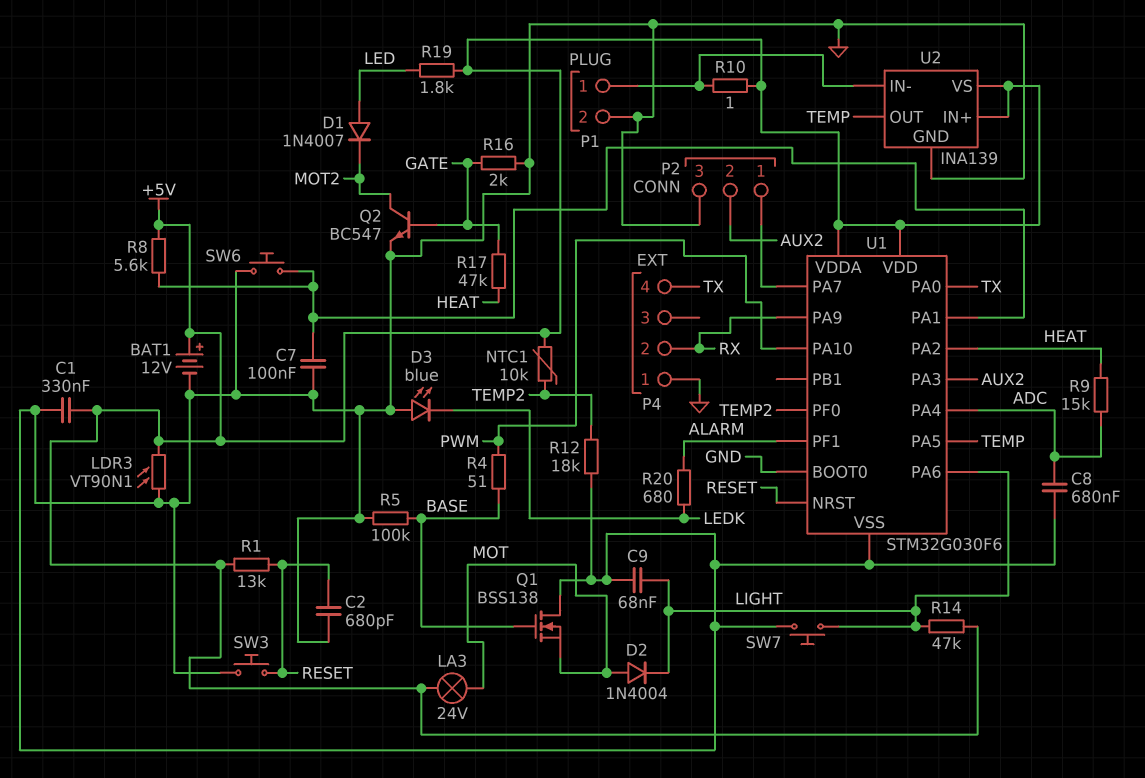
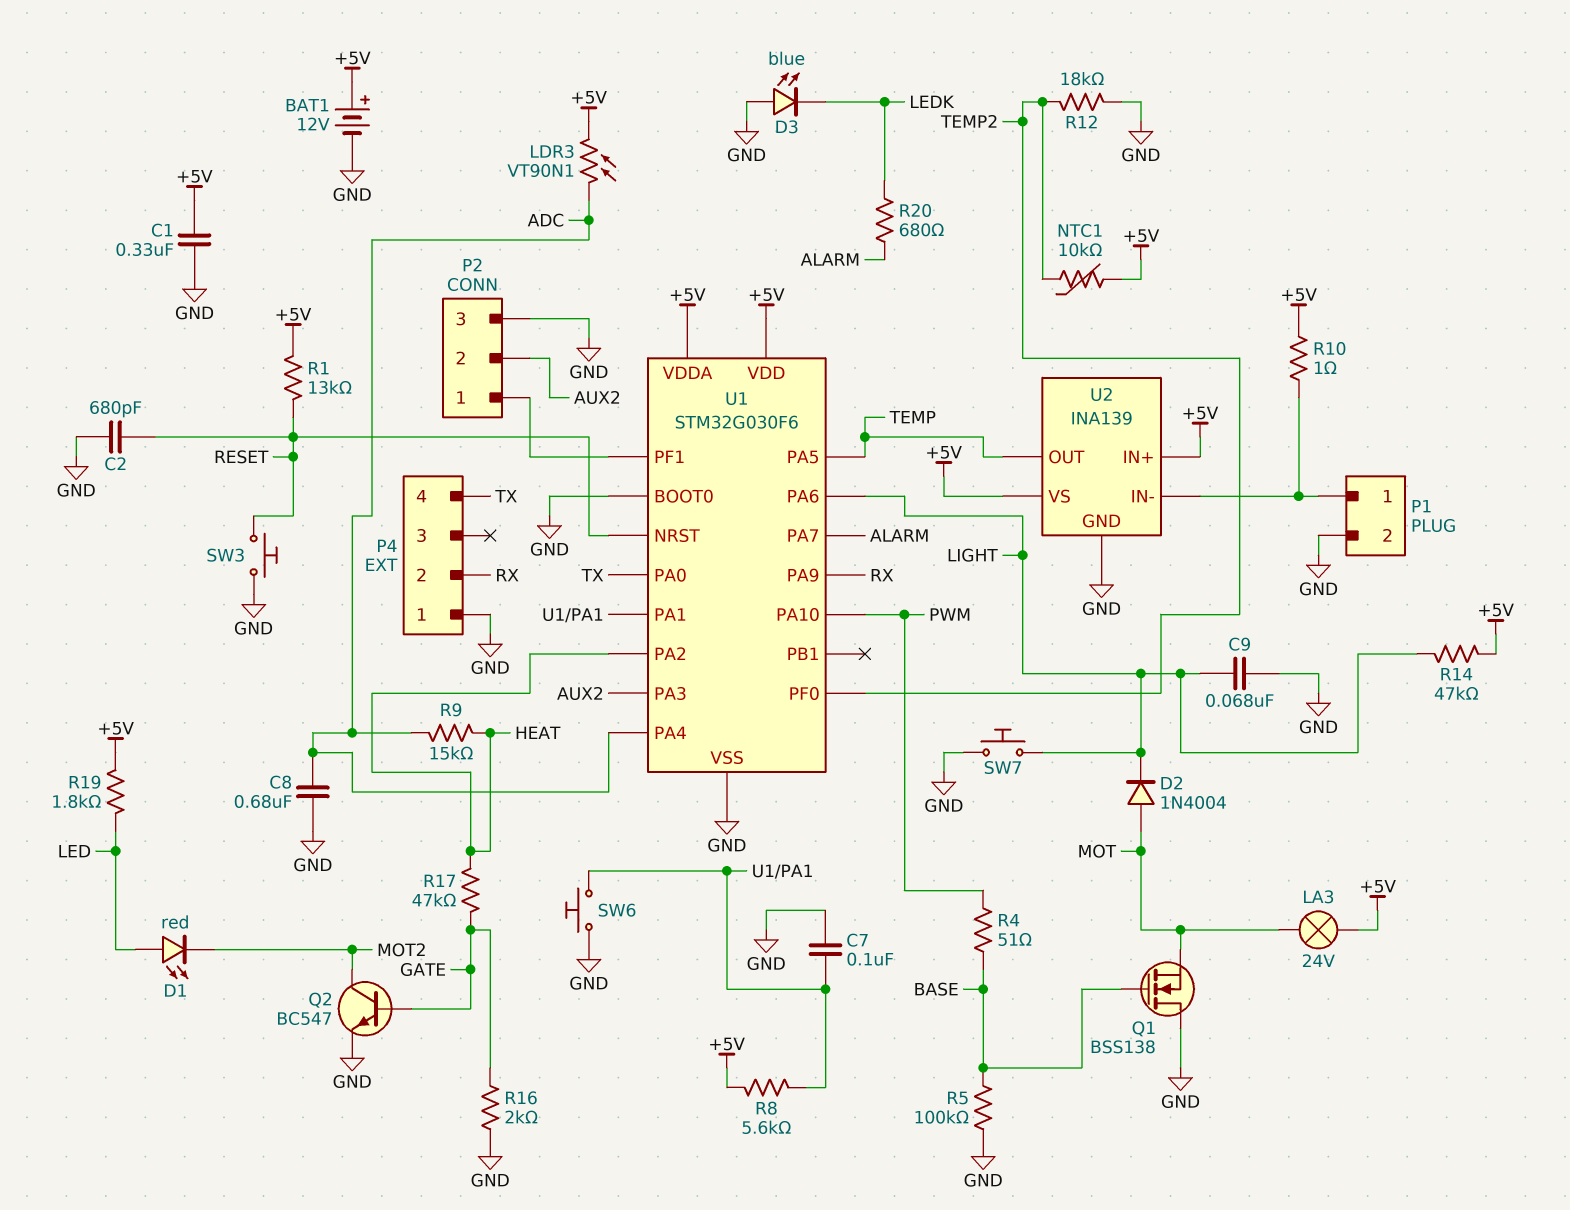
D1: diode 1N4007 (A LED, K MOT2) -> LED red (A LED, K MOT2)
LDR3: VT90N1 (+5V, GND) -> VT90N1 (+5V, ADC)
U1 pin PA7: P2/1 -> ALARM
U1 pin PF1: ALARM -> P2/1

